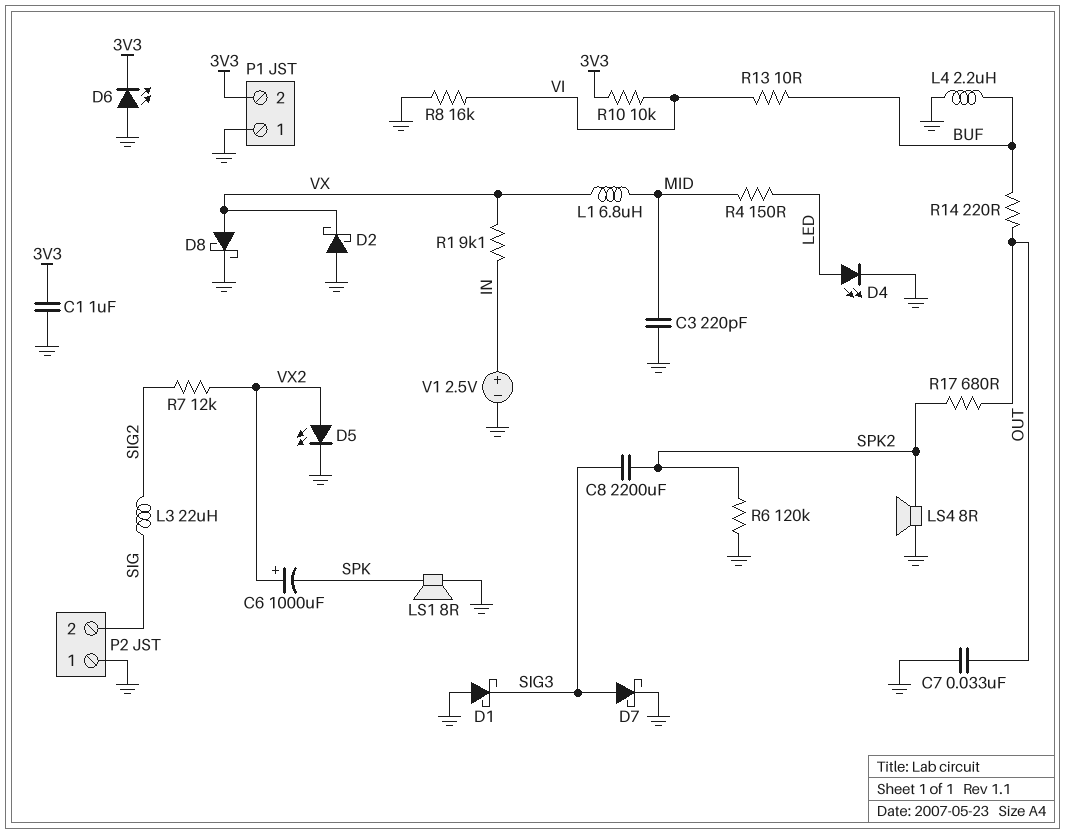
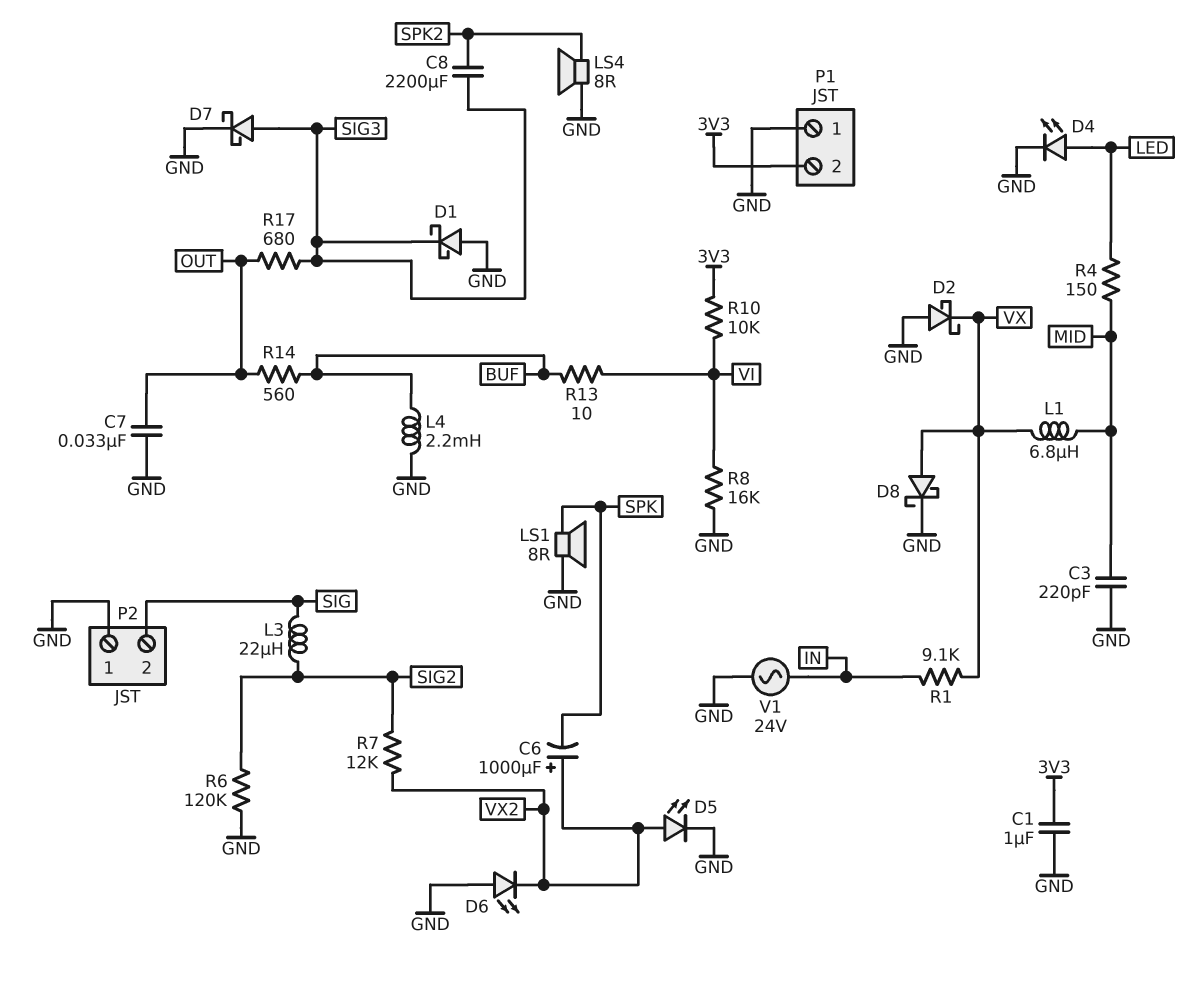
D6: LED (A GND, K 3V3) -> LED (A GND, K VX2)
L4: 2.2uH (BUF, GND) -> 2.2mH (BUF, GND)
R6: 120k (GND, SPK2) -> 120k (GND, SIG2)
R14: 220 (BUF, OUT) -> 560 (BUF, OUT)
R17: 680 (OUT, SPK2) -> 680 (OUT, SIG3)
V1: 2.5V (plus IN, minus GND) -> AC 24V (GND, IN)

